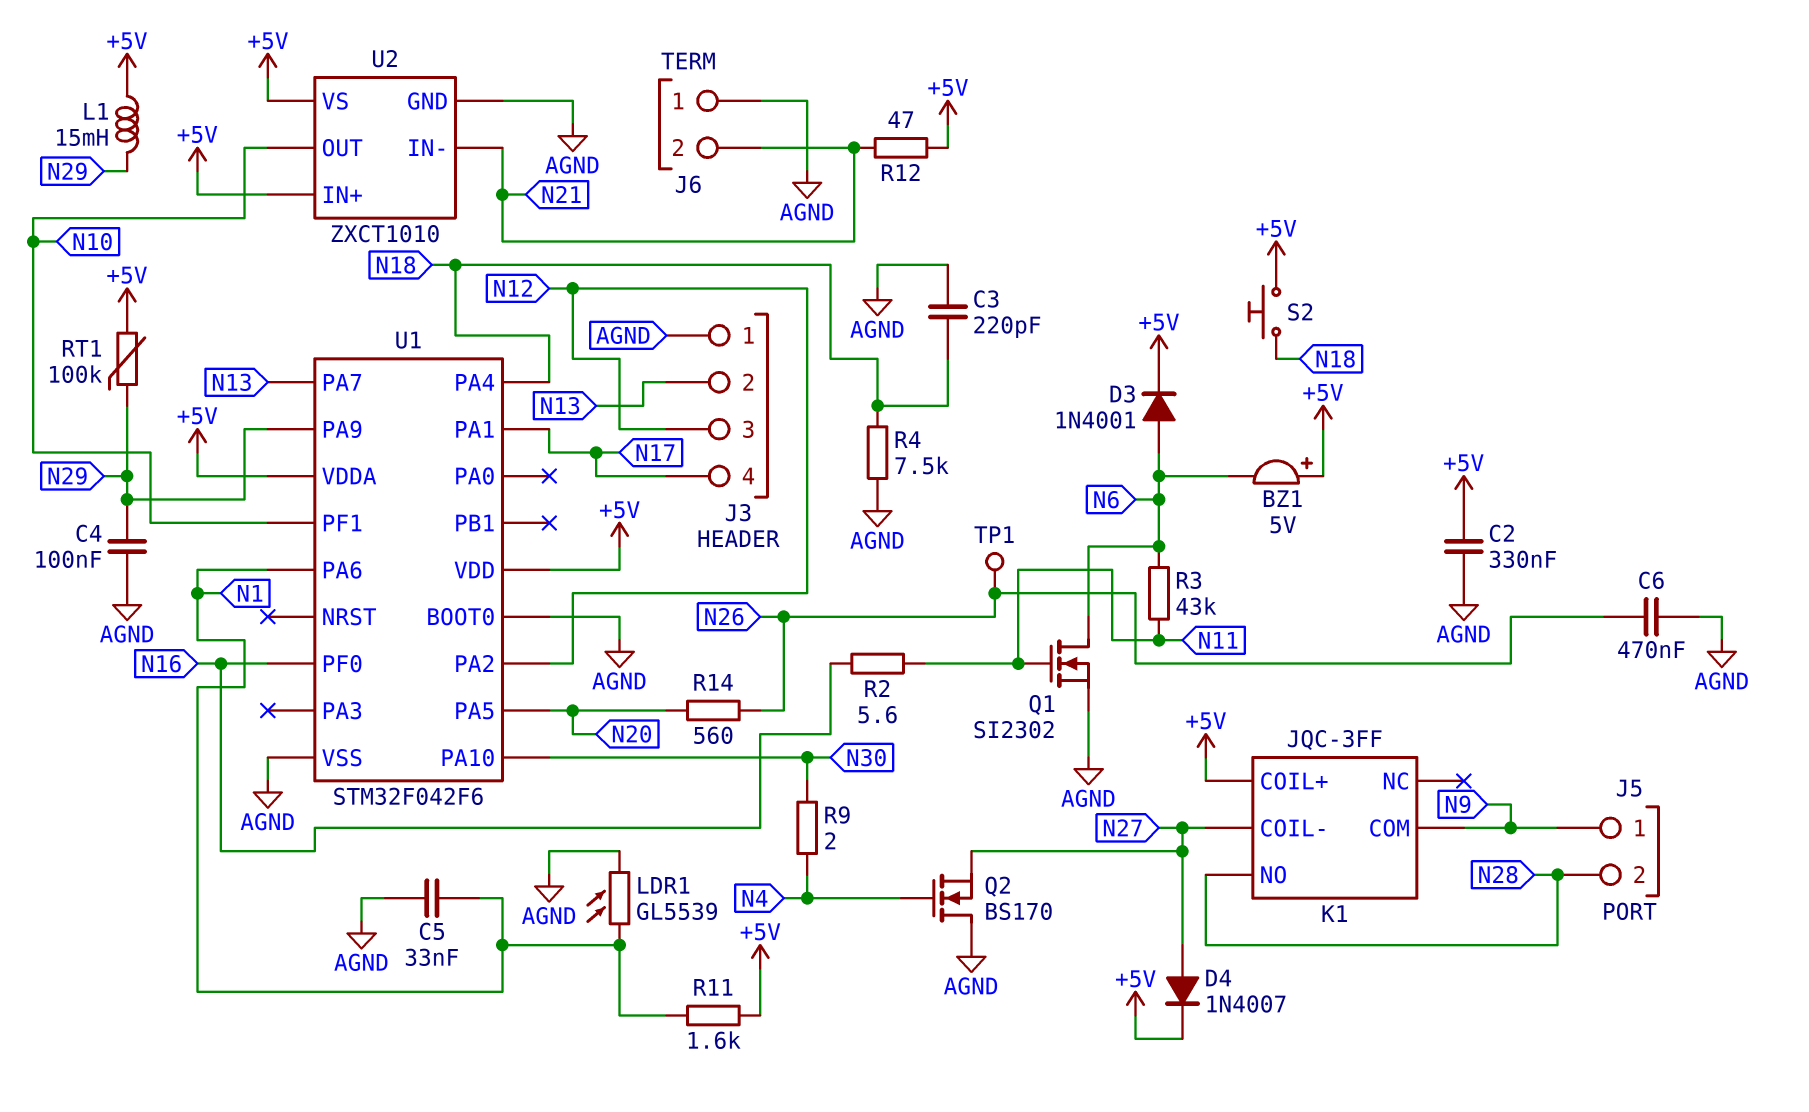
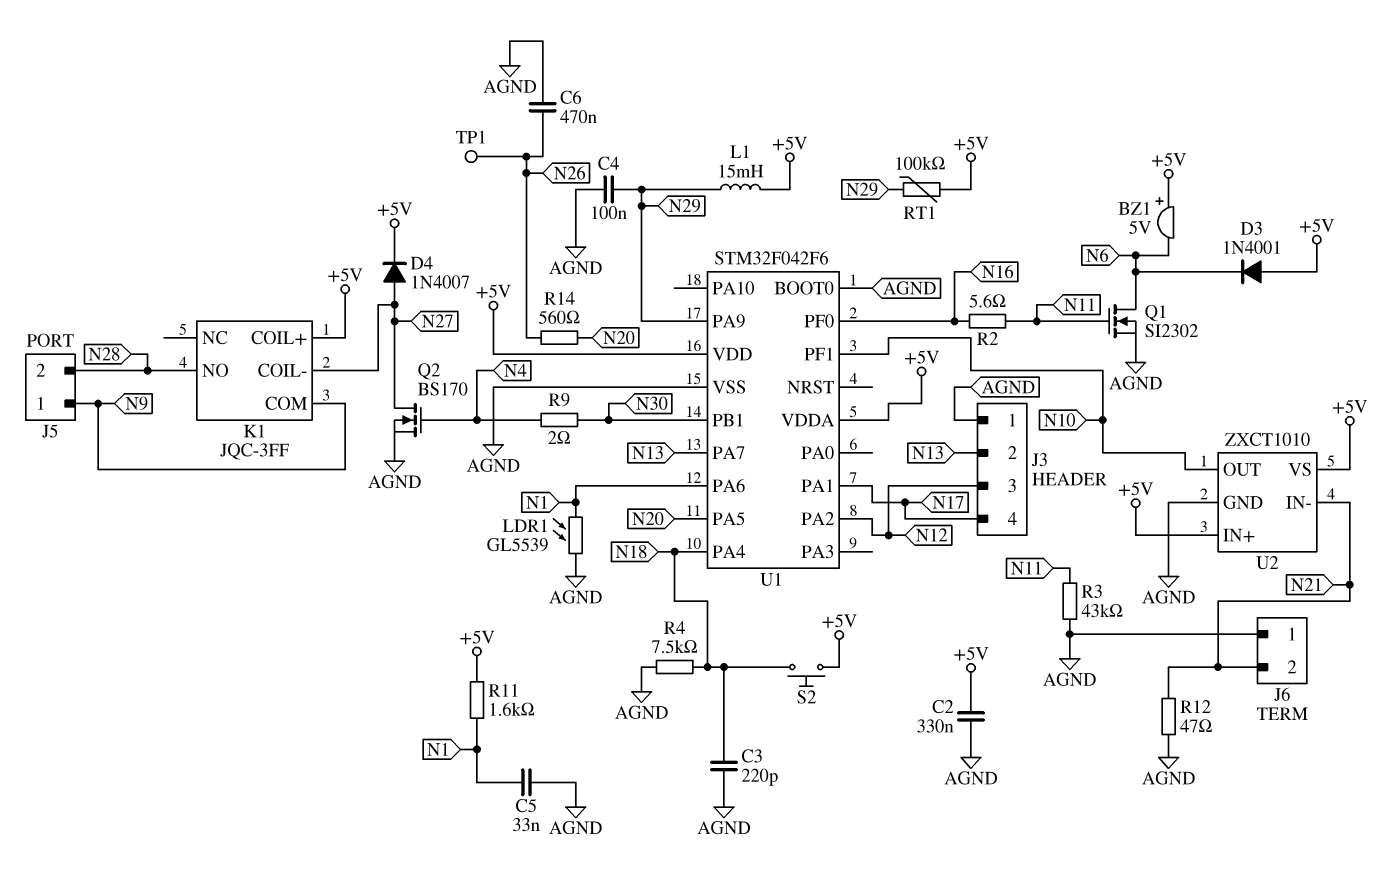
D3: diode 1N4001 (A N6, K +5V) -> diode 1N4001 (A +5V, K N6)
Q2: NMOS BS170 (G N4, D AGND, S N27) -> NMOS BS170 (G N4, D N27, S AGND)
R3: 43k (N6, N11) -> 43k (AGND, N11)
R12: 47 (+5V, N21) -> 47 (AGND, N21)
U1 pin PA10: N30 -> none
U1 pin PB1: none -> N30

